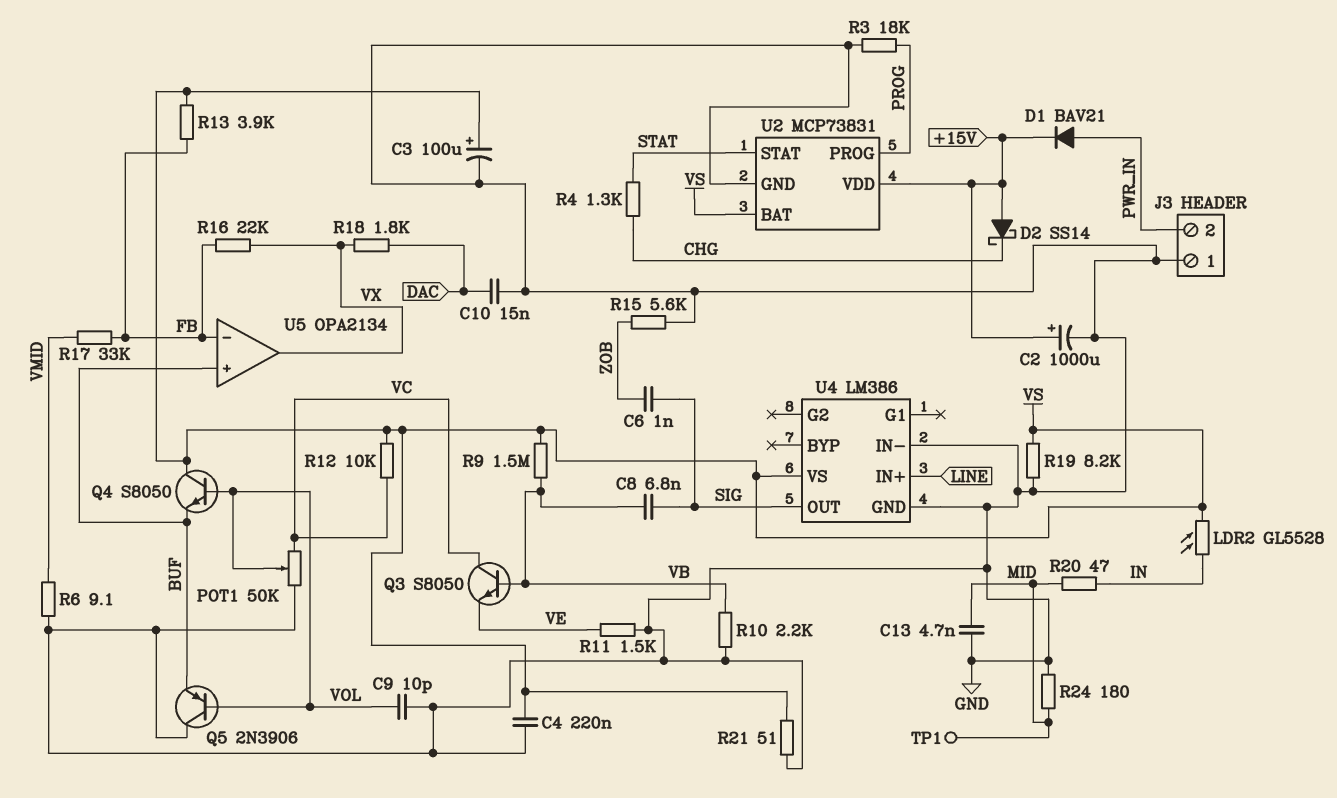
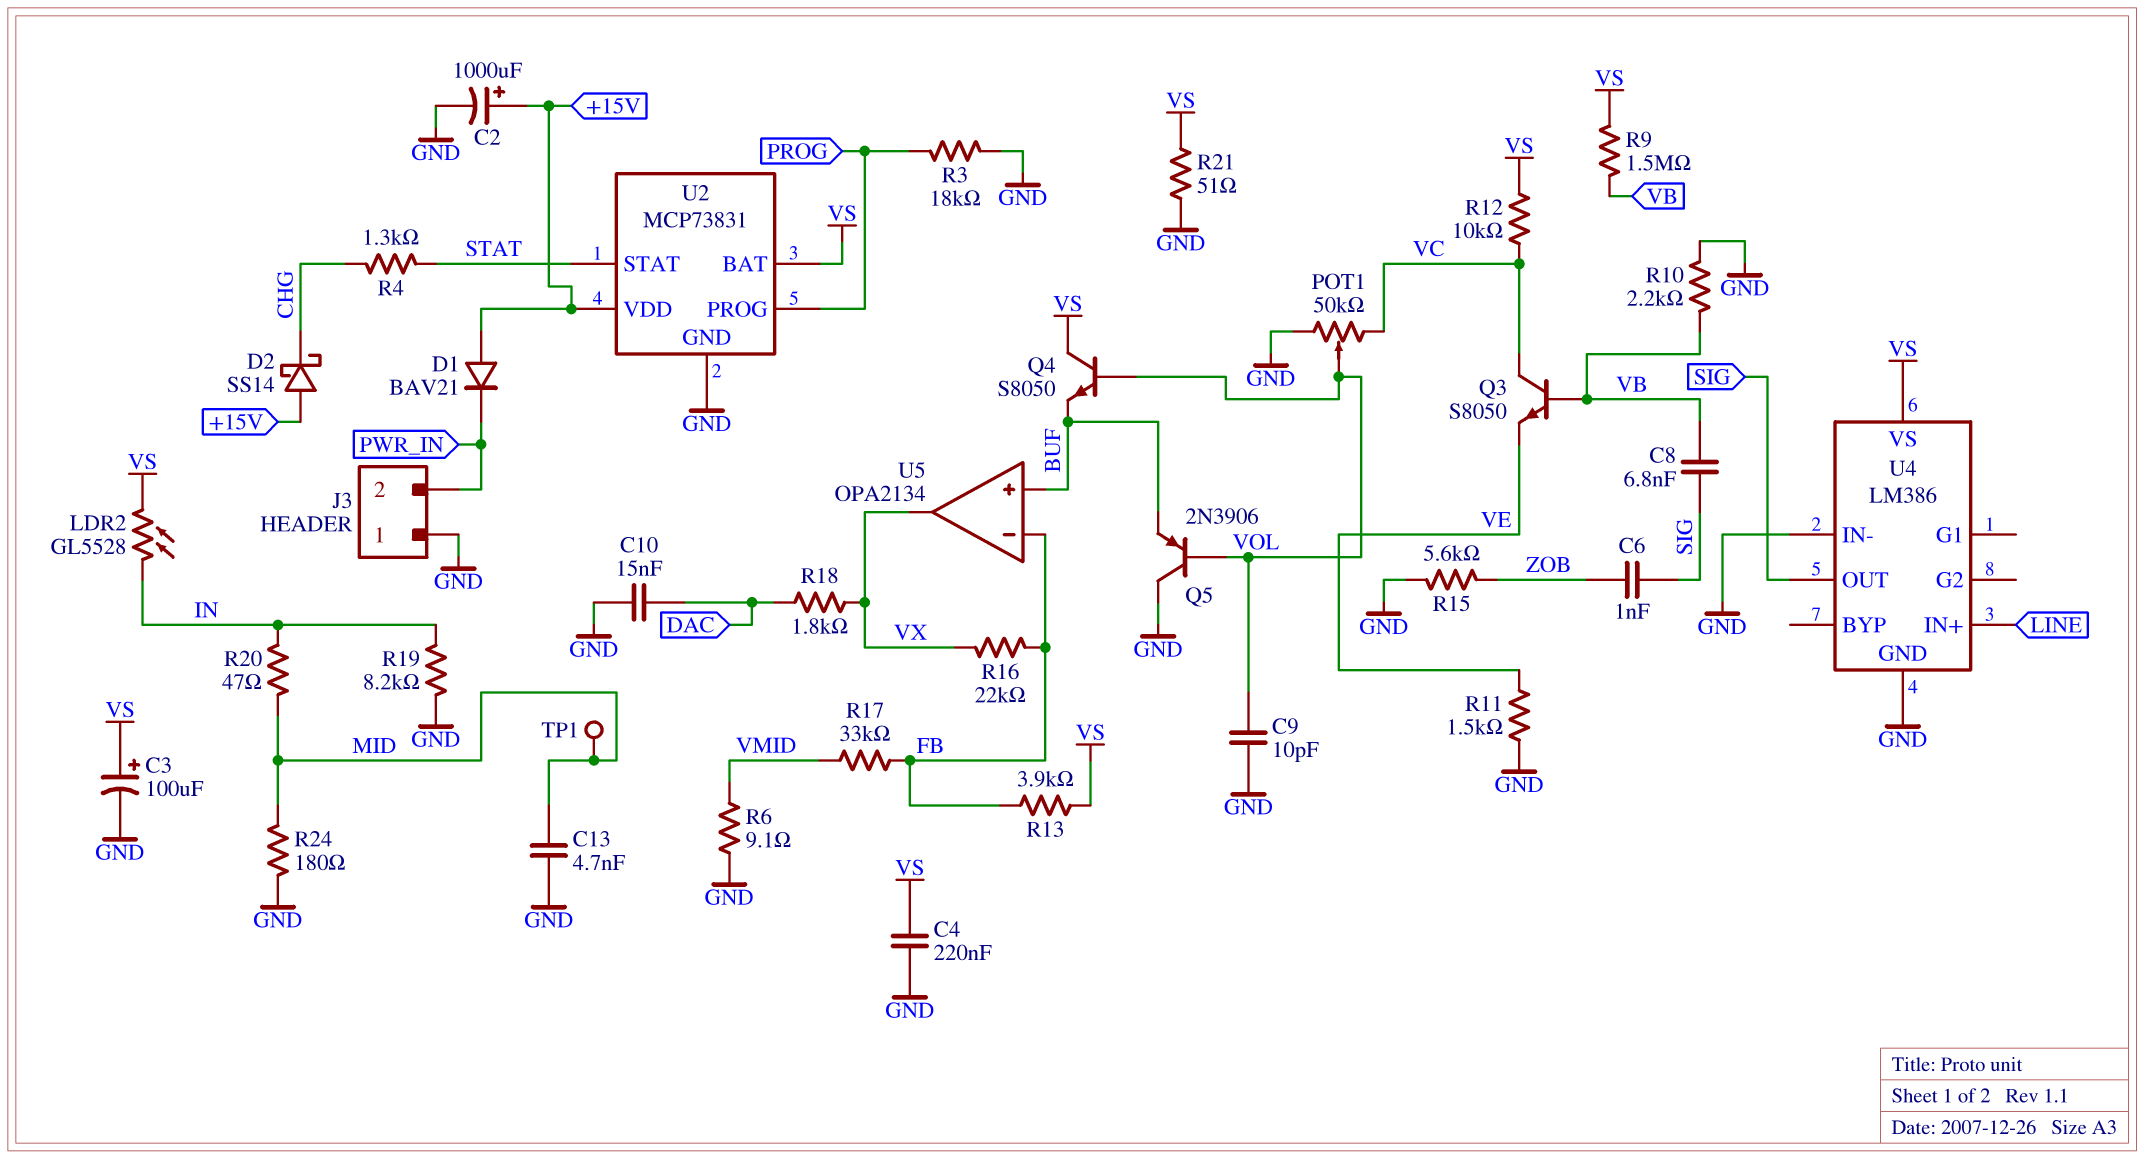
D1: diode BAV21 (A PWR_IN, K +15V) -> diode BAV21 (A +15V, K PWR_IN)
R19: 8.2k (GND, VS) -> 8.2k (GND, IN)

